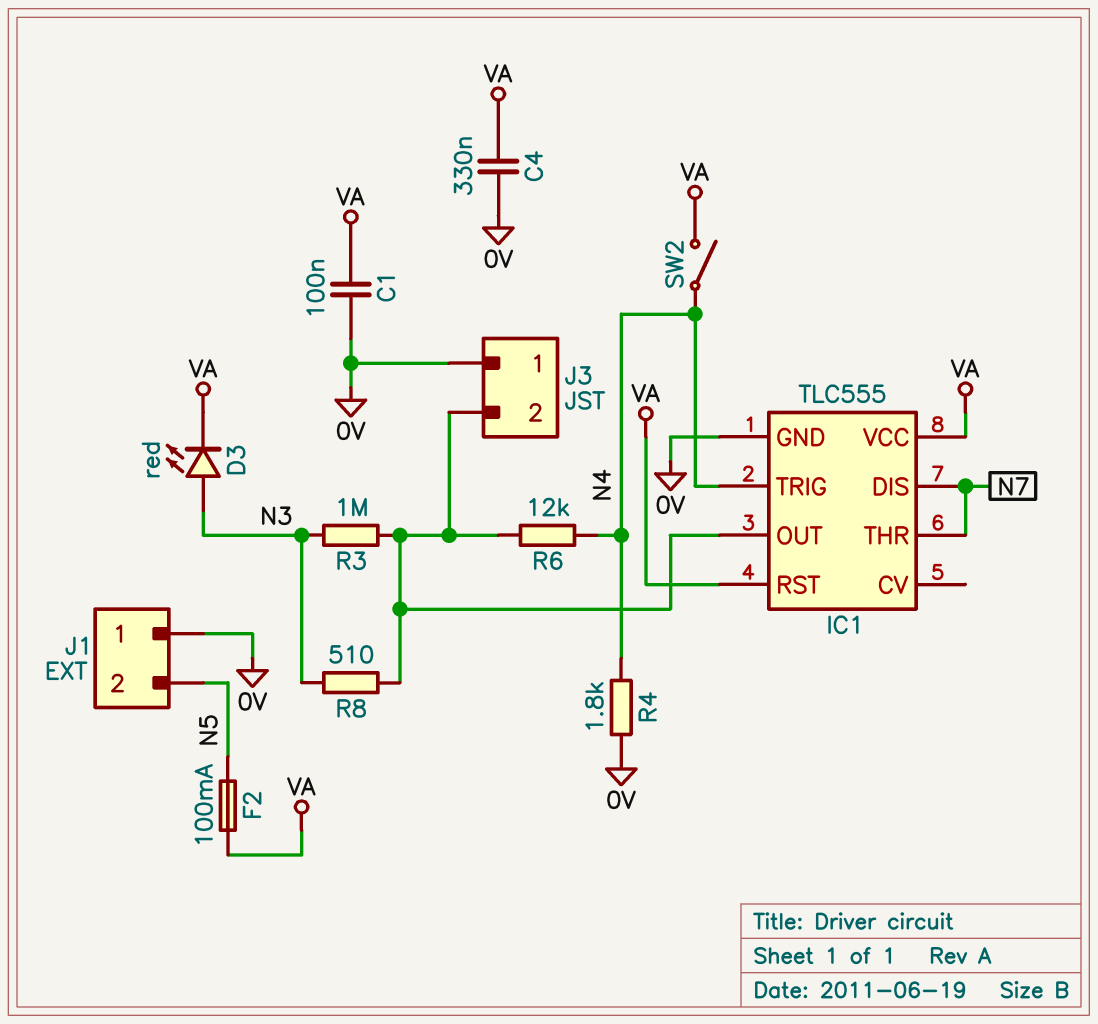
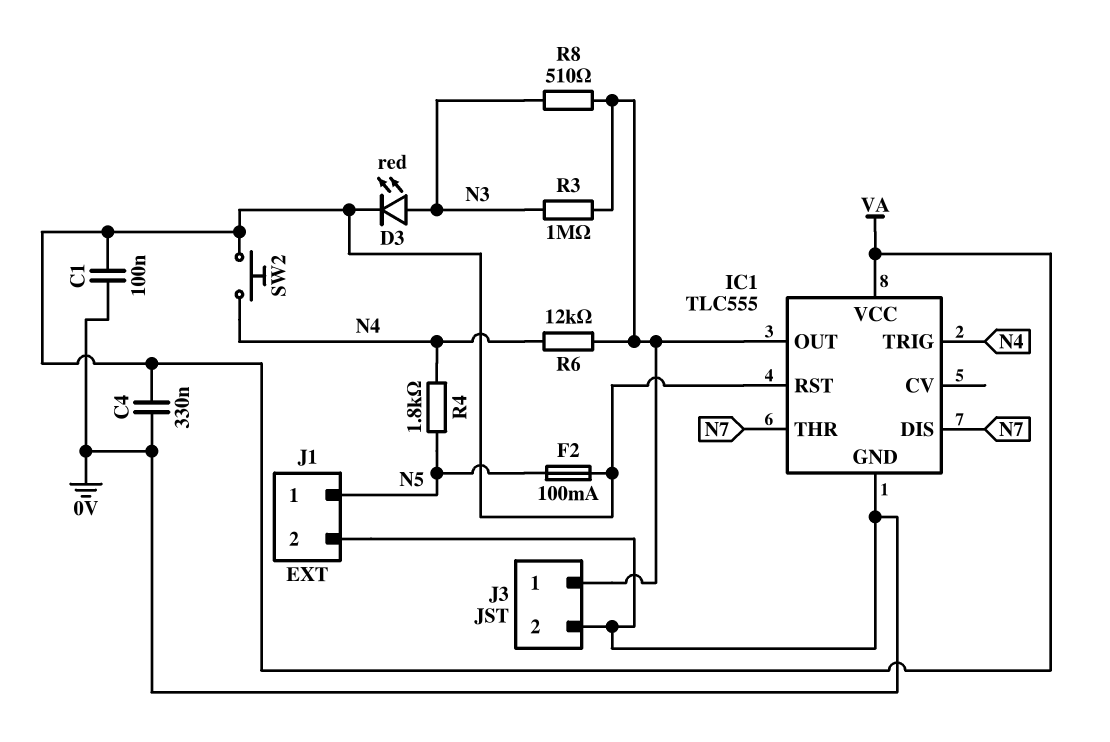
J1 pin 1: 0V -> N5
J1 pin 2: N5 -> 0V
J3 pin 1: 0V -> IC1/OUT
J3 pin 2: IC1/OUT -> 0V
R4: 1.8k (0V, N4) -> 1.8k (N4, N5)
SW2: switch (N4, VA) -> button (N4, VA)

